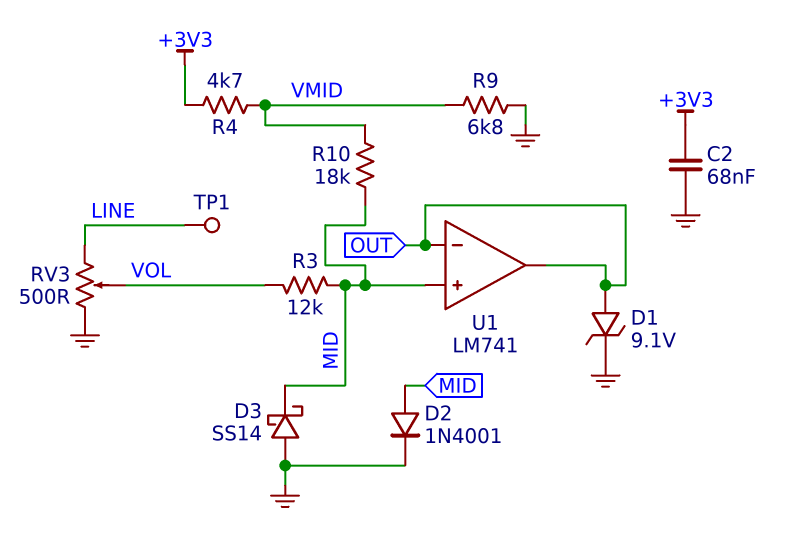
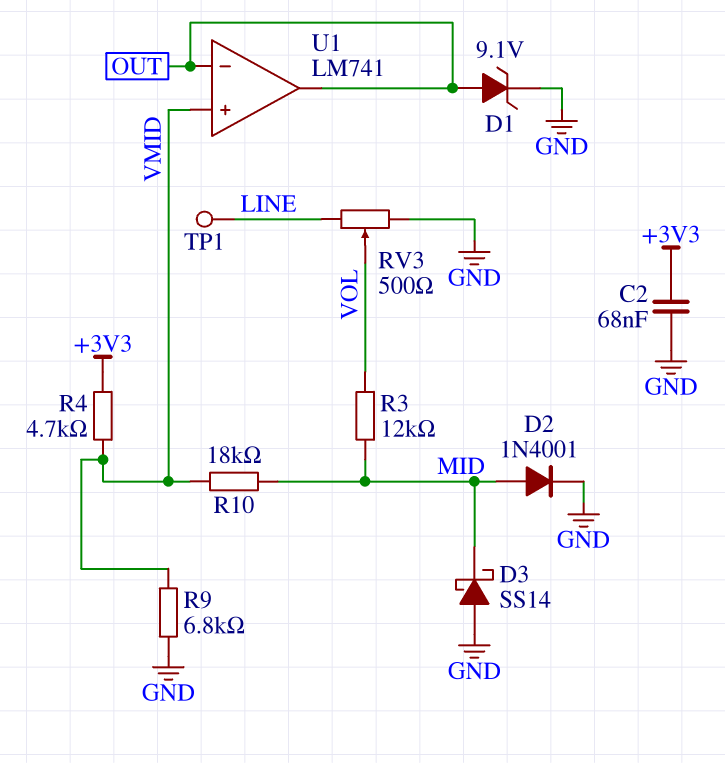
U1 pin in+: MID -> VMID

